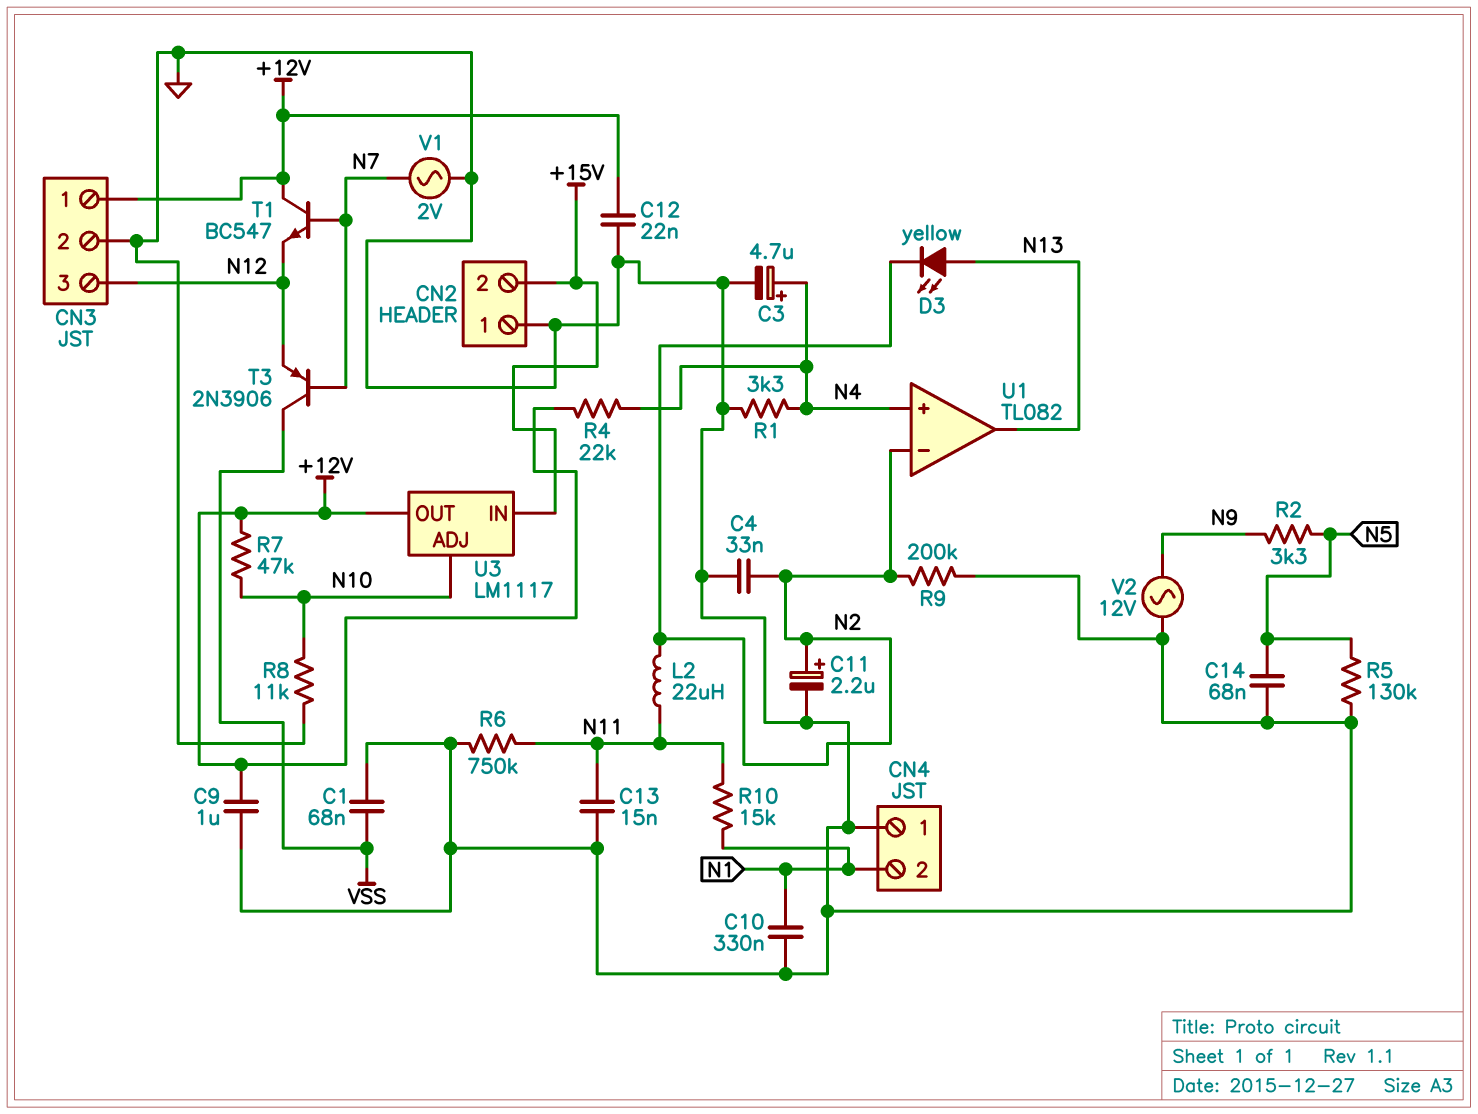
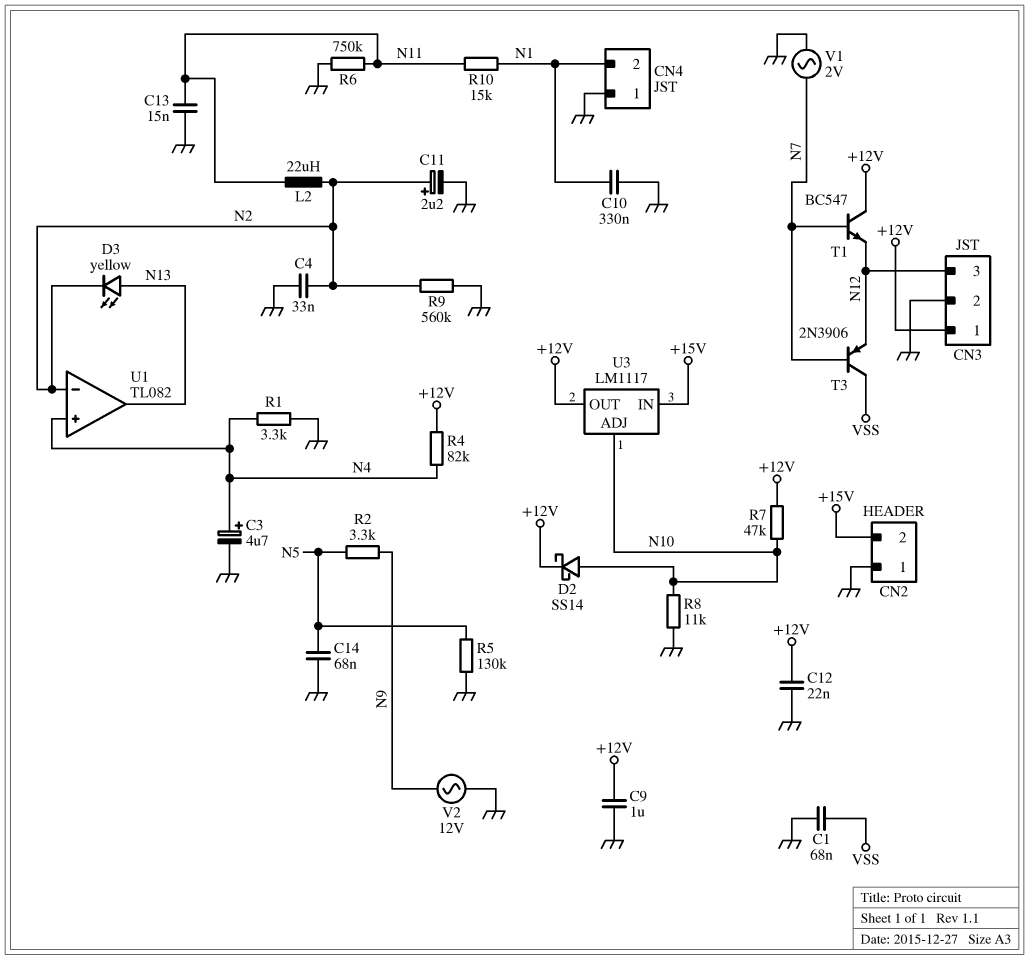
D2: none -> schottky SS14 (A N10, K +12V)
R4: 22k (+12V, N4) -> 82k (+12V, N4)
R9: 200k (GND, N2) -> 560k (GND, N2)

